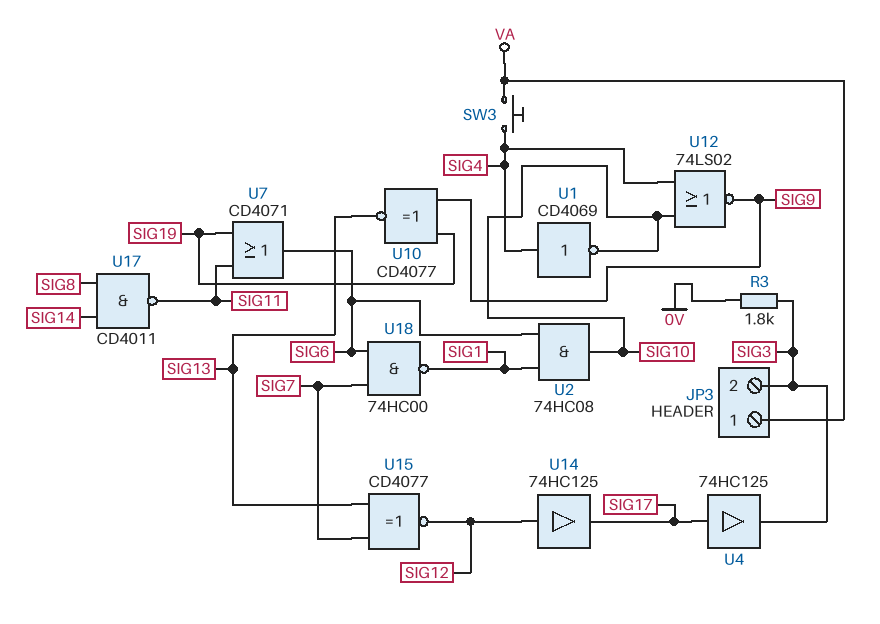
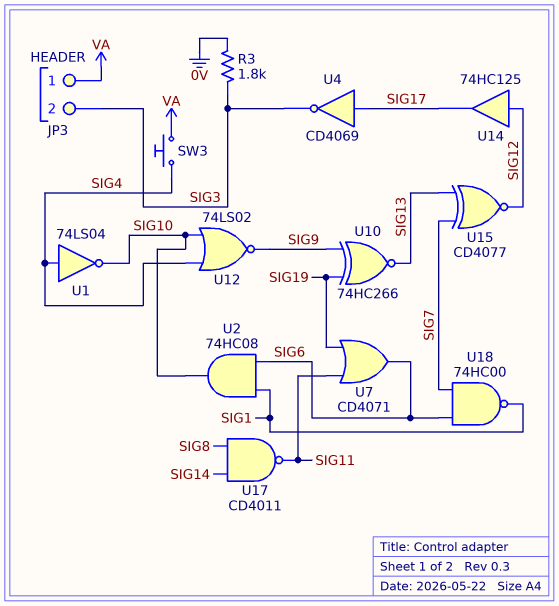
U1: NOT CD4069 (in SIG4, out SIG10) -> NOT 74LS04 (in SIG4, out SIG10)
U4: buffer 74HC125 (in SIG17, out SIG3) -> NOT CD4069 (in SIG17, out SIG3)
U10: XNOR CD4077 (in SIG9, in SIG19, out SIG13) -> XNOR 74HC266 (in SIG9, in SIG19, out SIG13)

